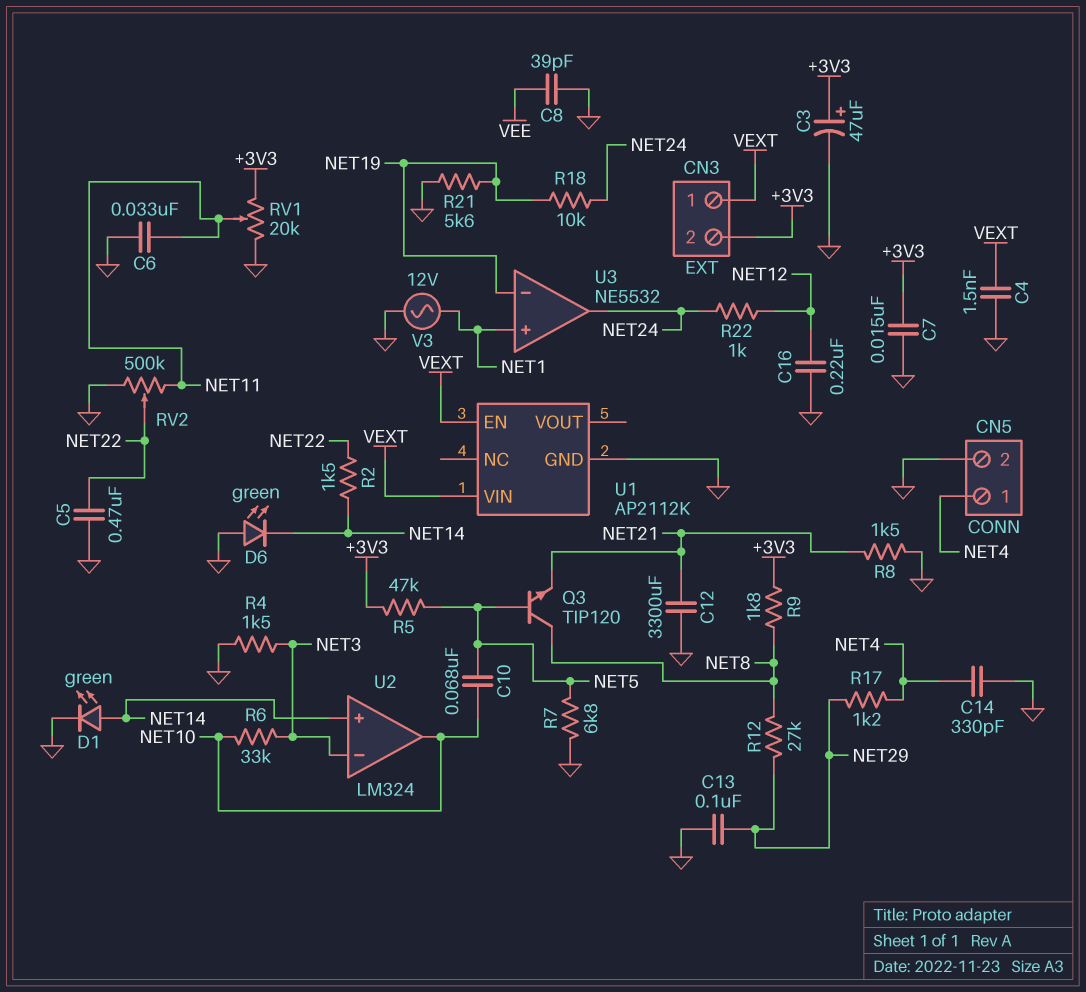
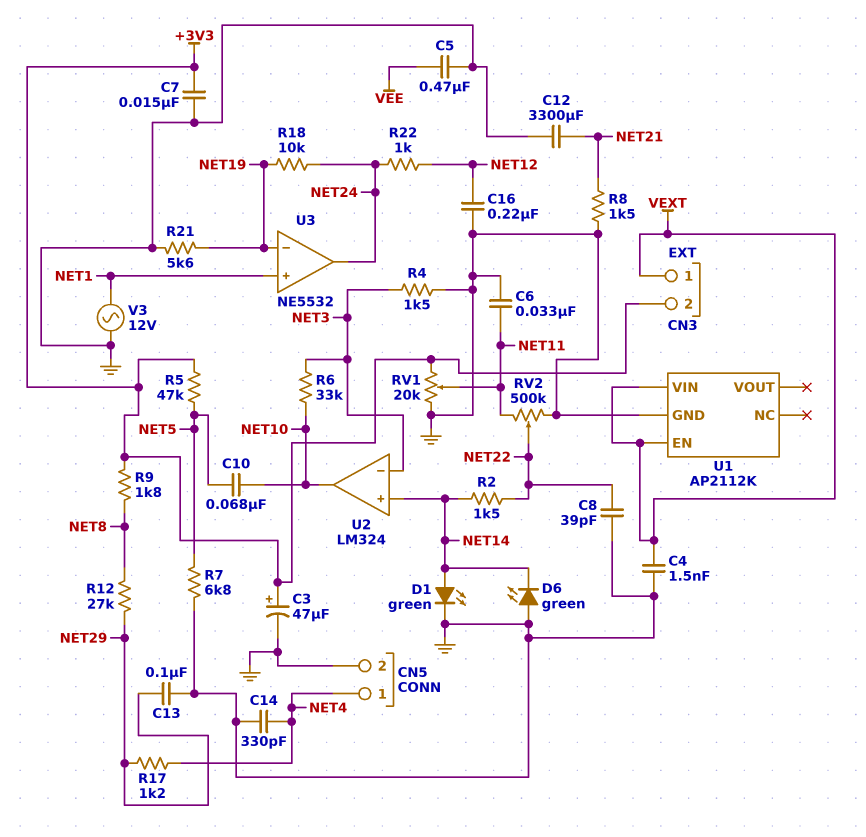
C5: 470nF (GND, NET22) -> 470nF (GND, VEE)
C8: 39pF (GND, VEE) -> 39pF (GND, NET22)
Q3: NPN TIP120 (B NET5, C NET8, E NET21) -> none

